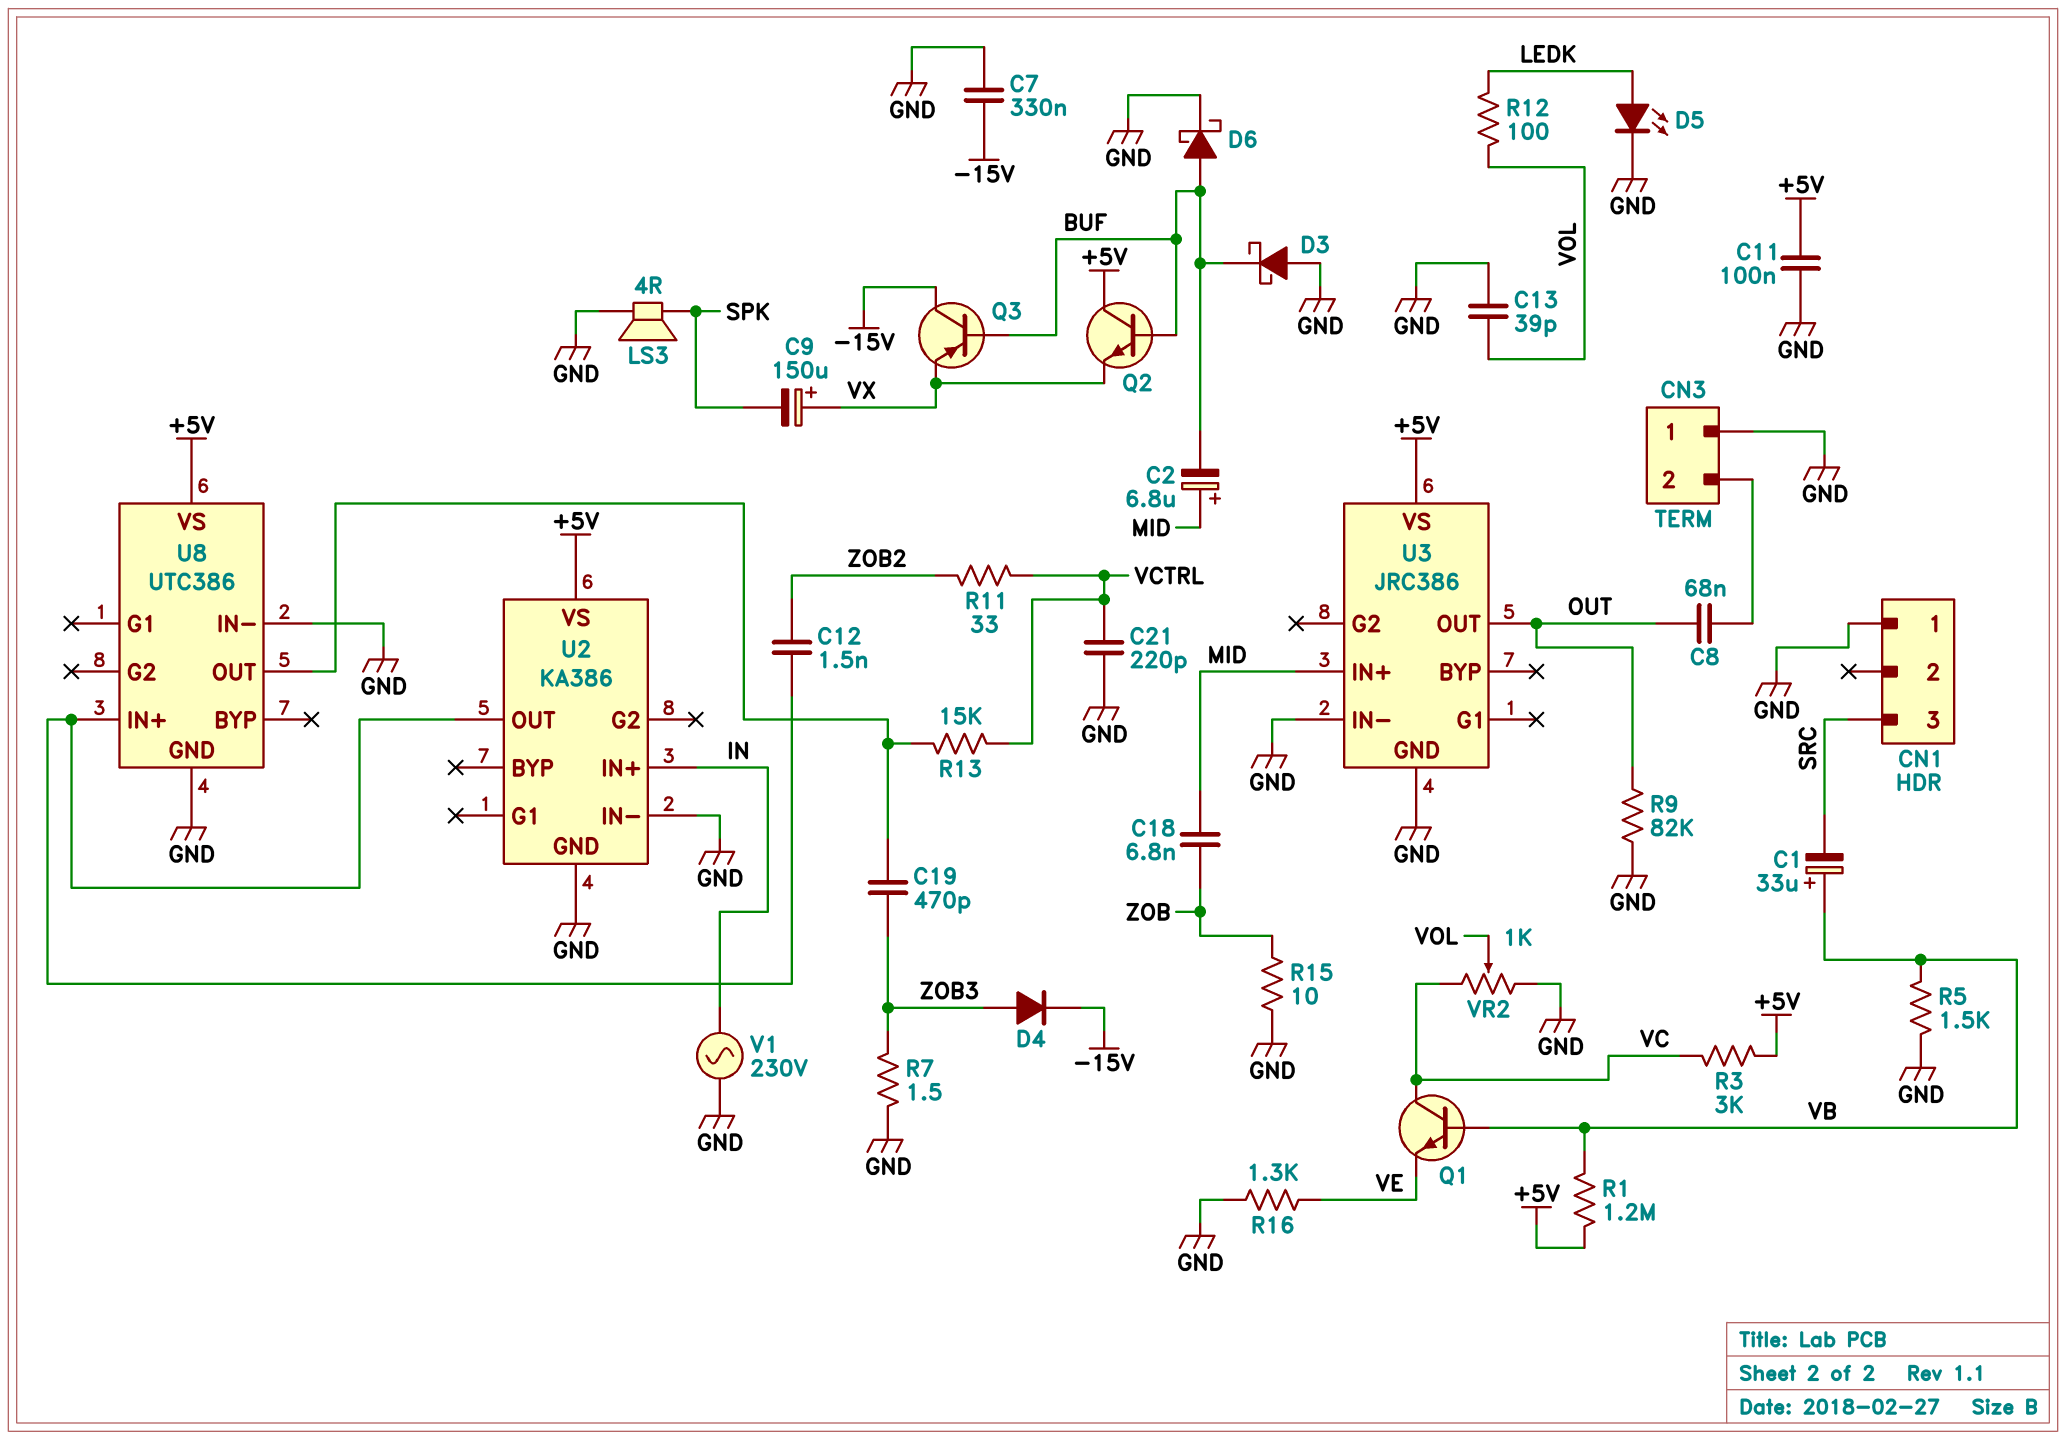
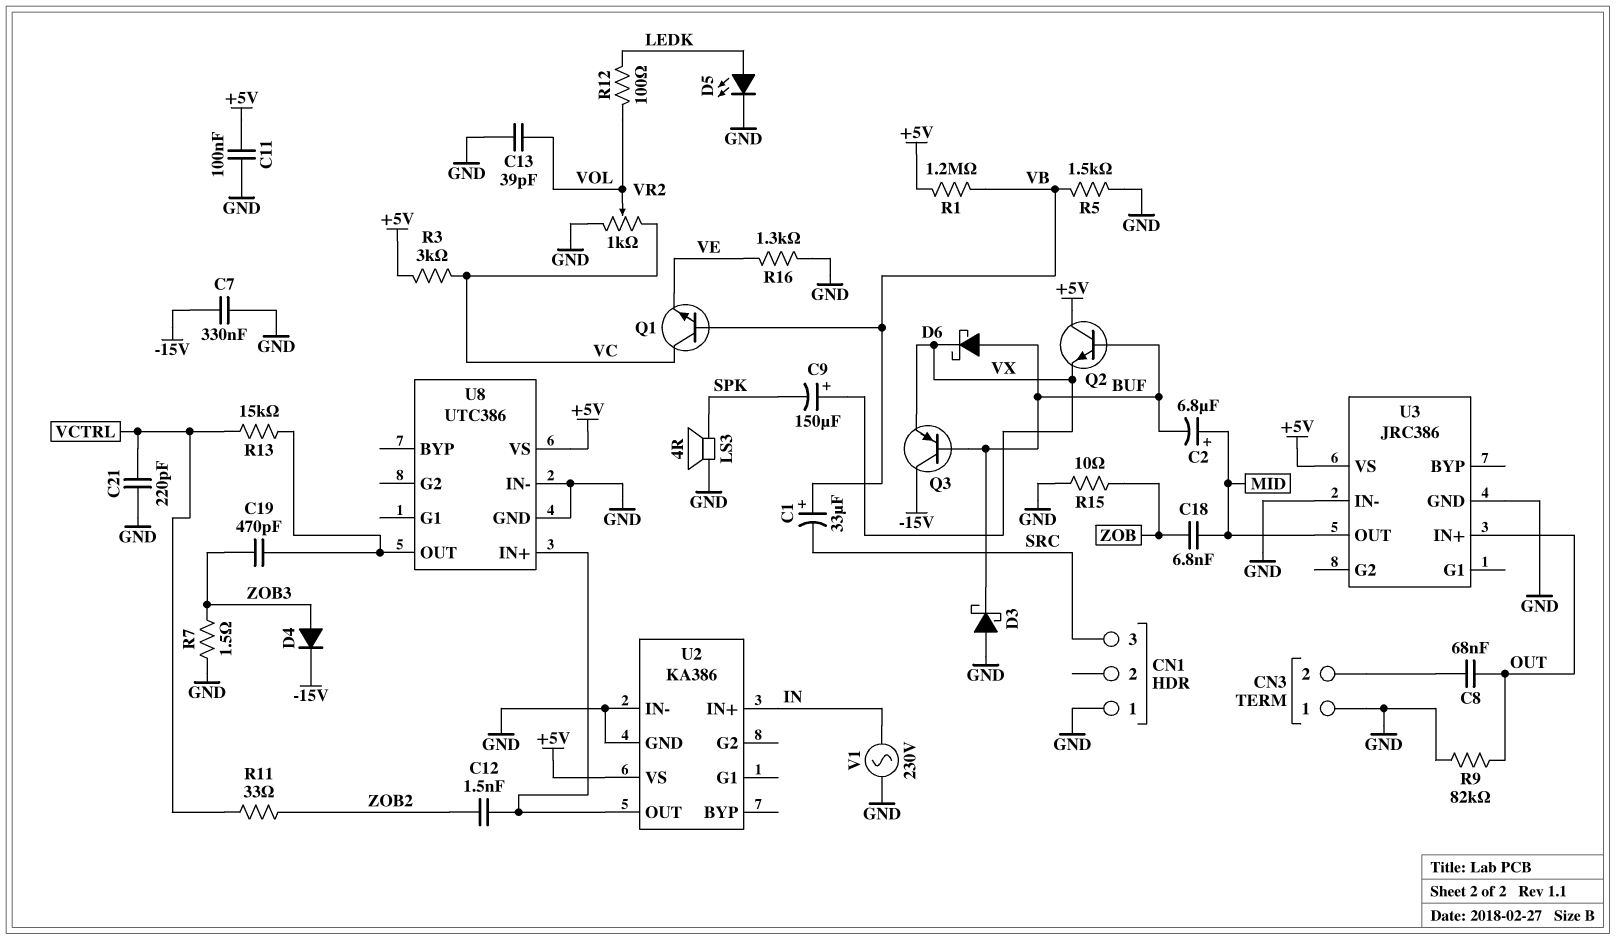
D6: schottky (A BUF, K GND) -> schottky (A BUF, K VX)
U3 pin IN+: MID -> OUT
U3 pin OUT: OUT -> MID

